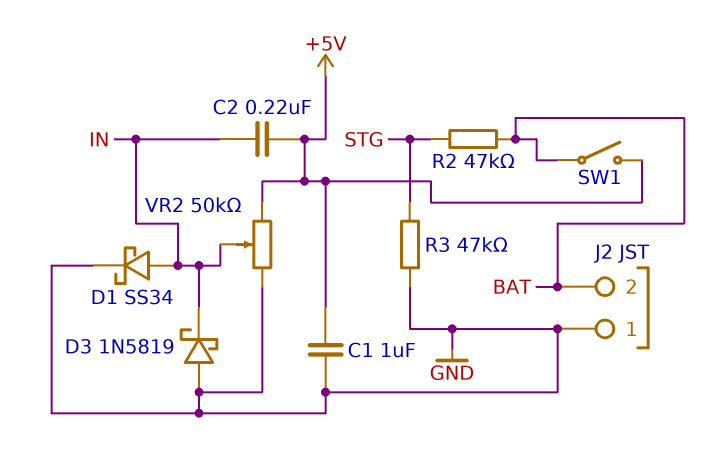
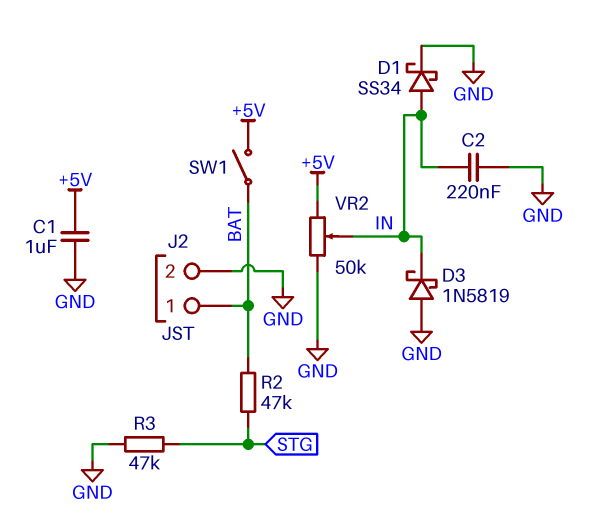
C2: 220nF (+5V, IN) -> 220nF (GND, IN)
J2 pin 1: GND -> BAT
J2 pin 2: BAT -> GND

